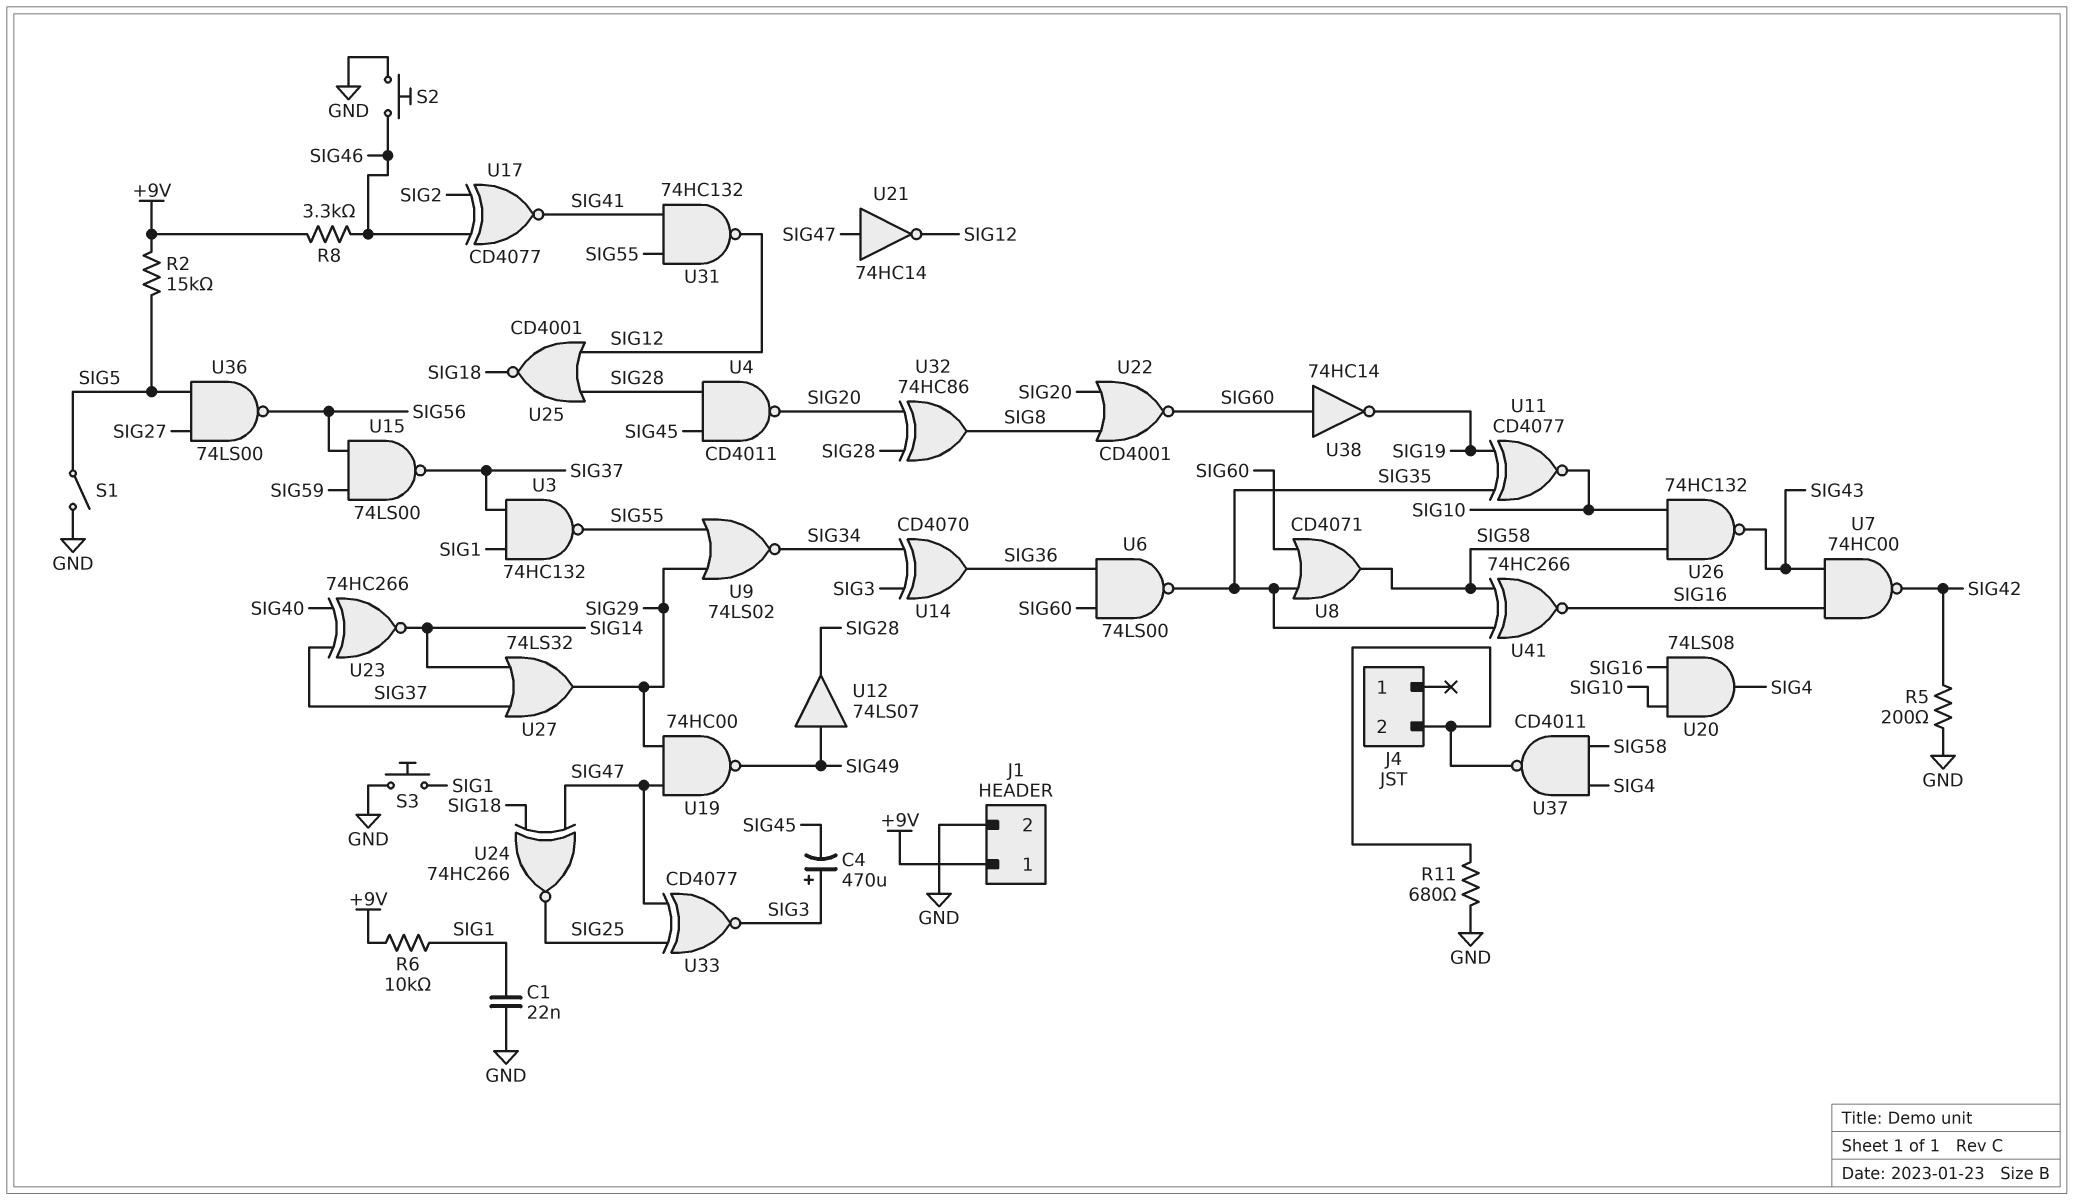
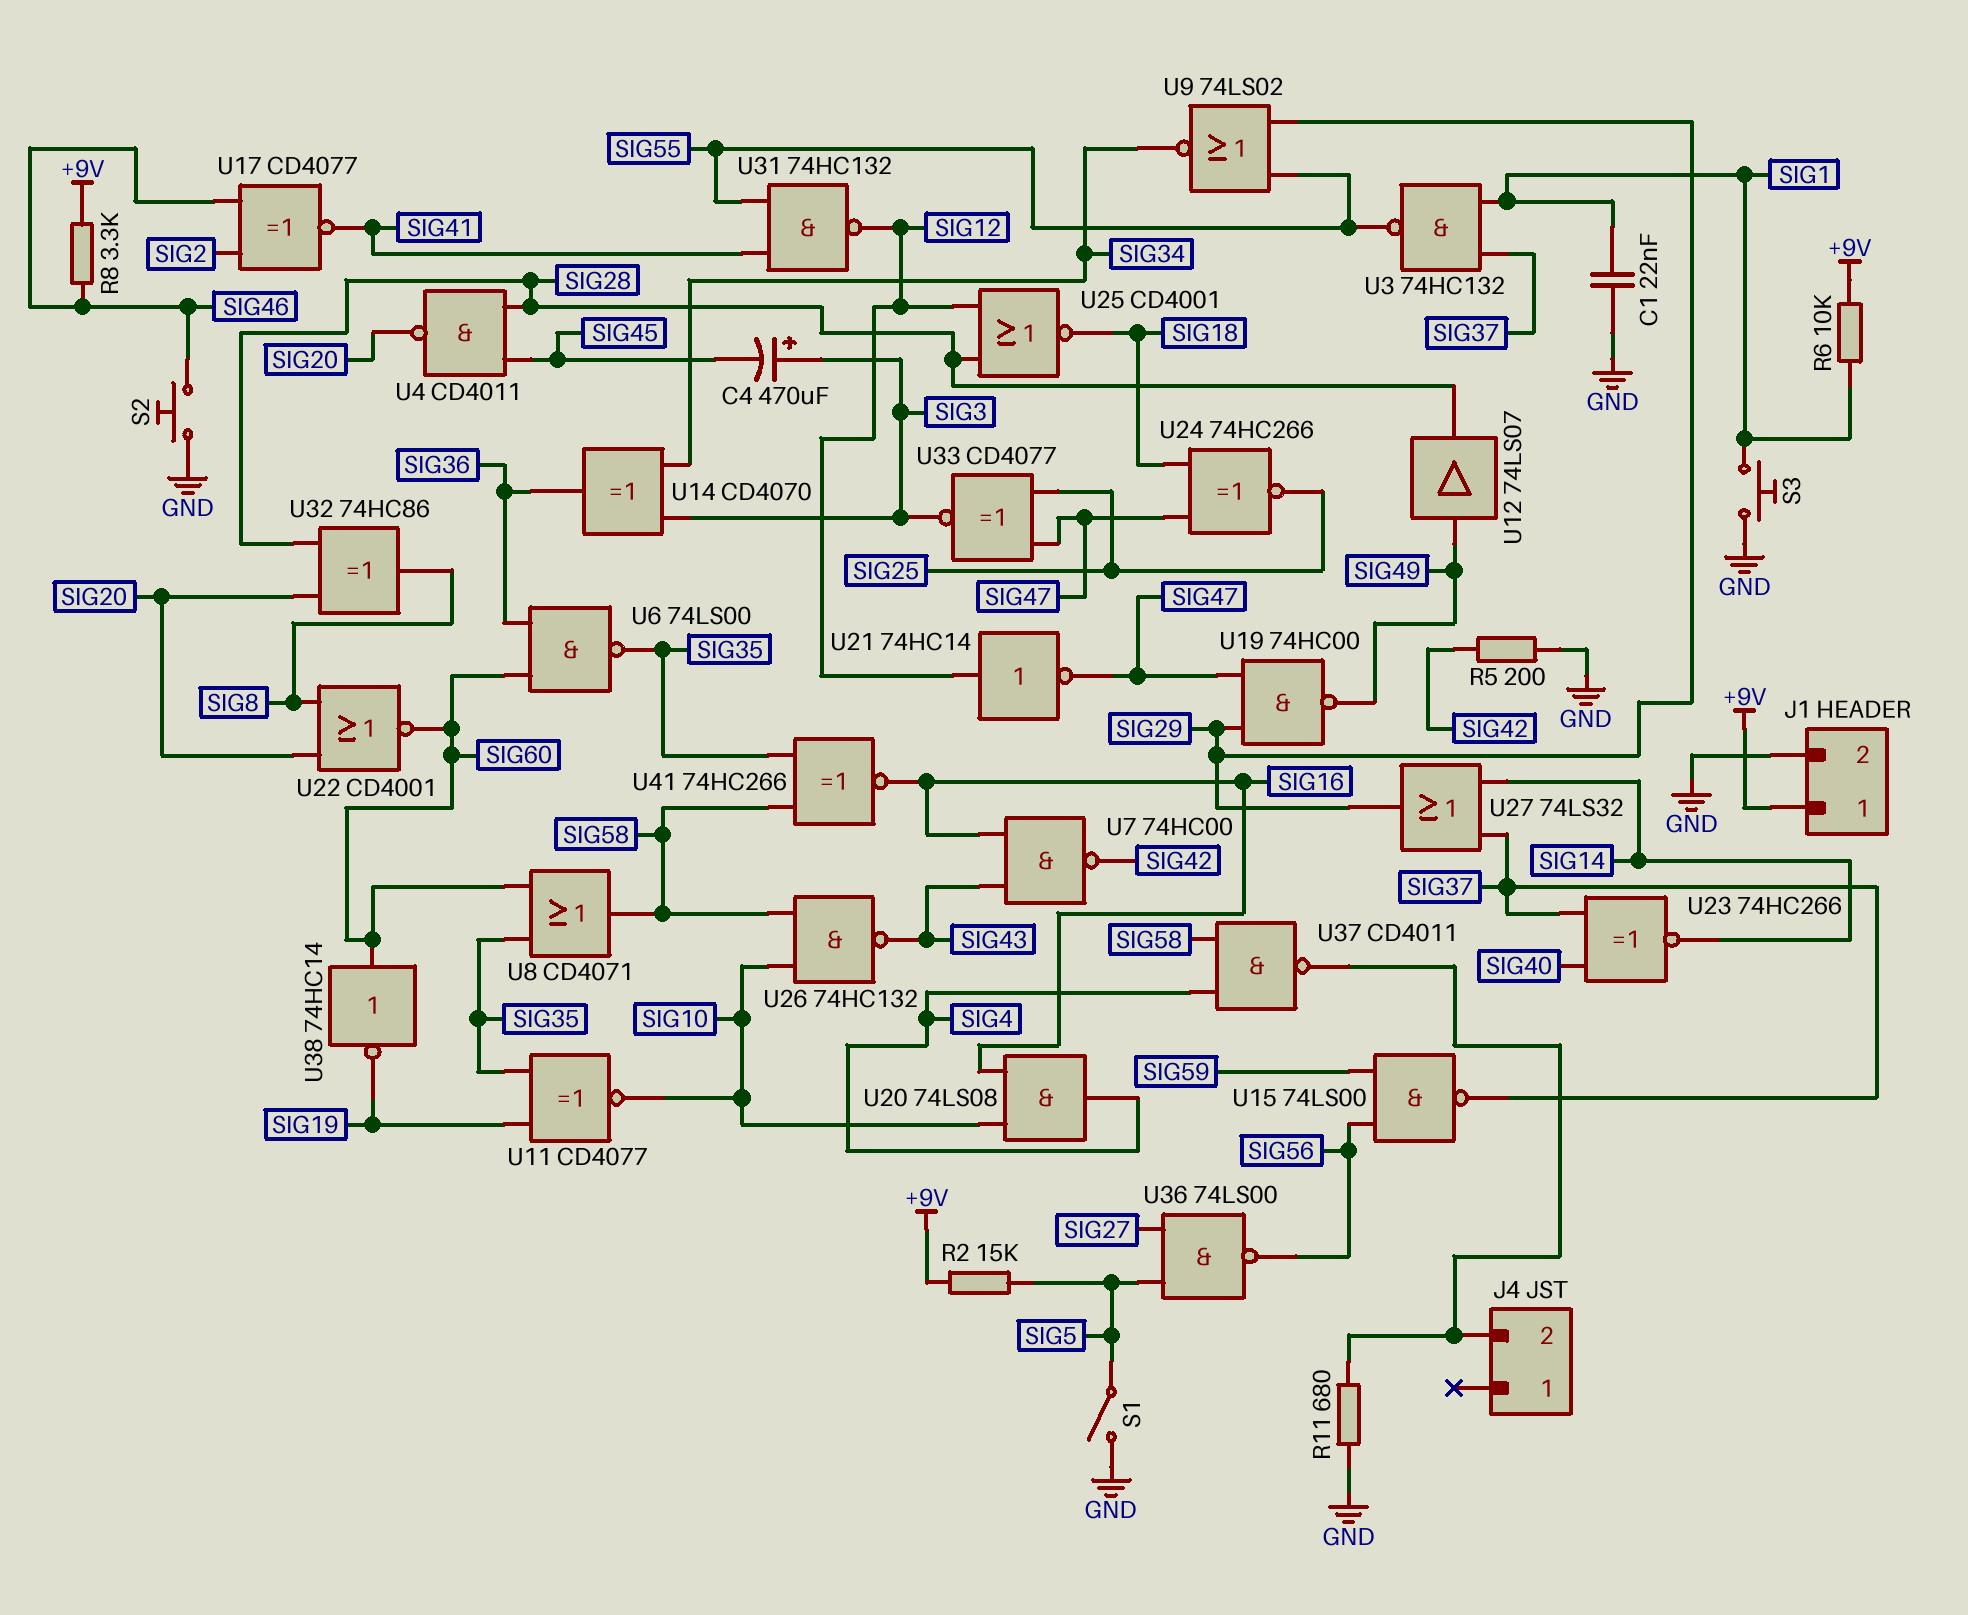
U21: NOT 74HC14 (in SIG47, out SIG12) -> NOT 74HC14 (in SIG12, out SIG47)

